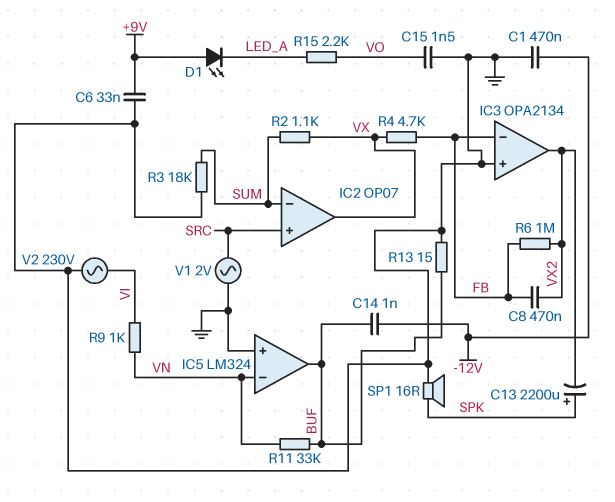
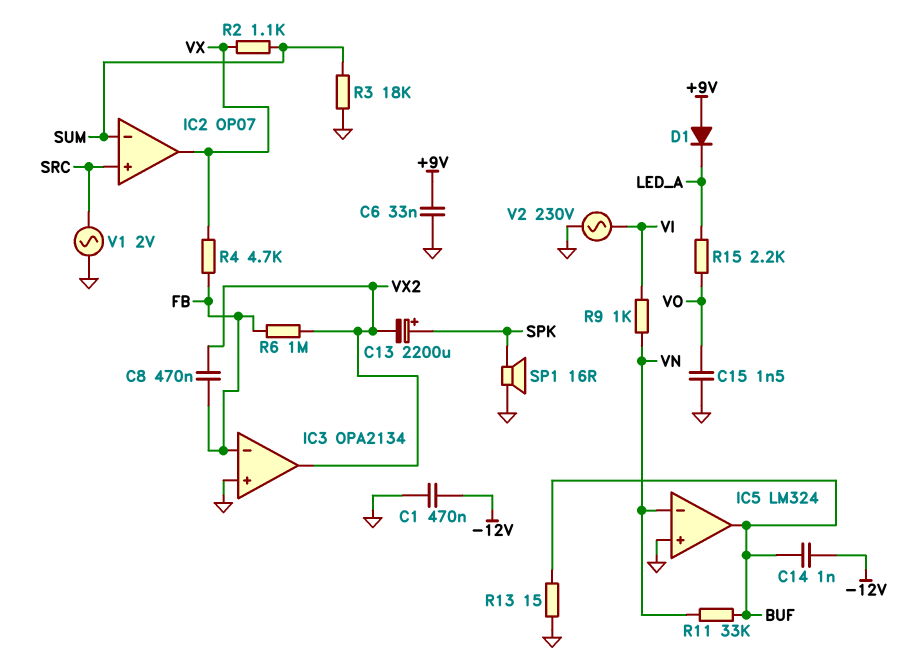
D1: LED (A +9V, K LED_A) -> diode (A +9V, K LED_A)

